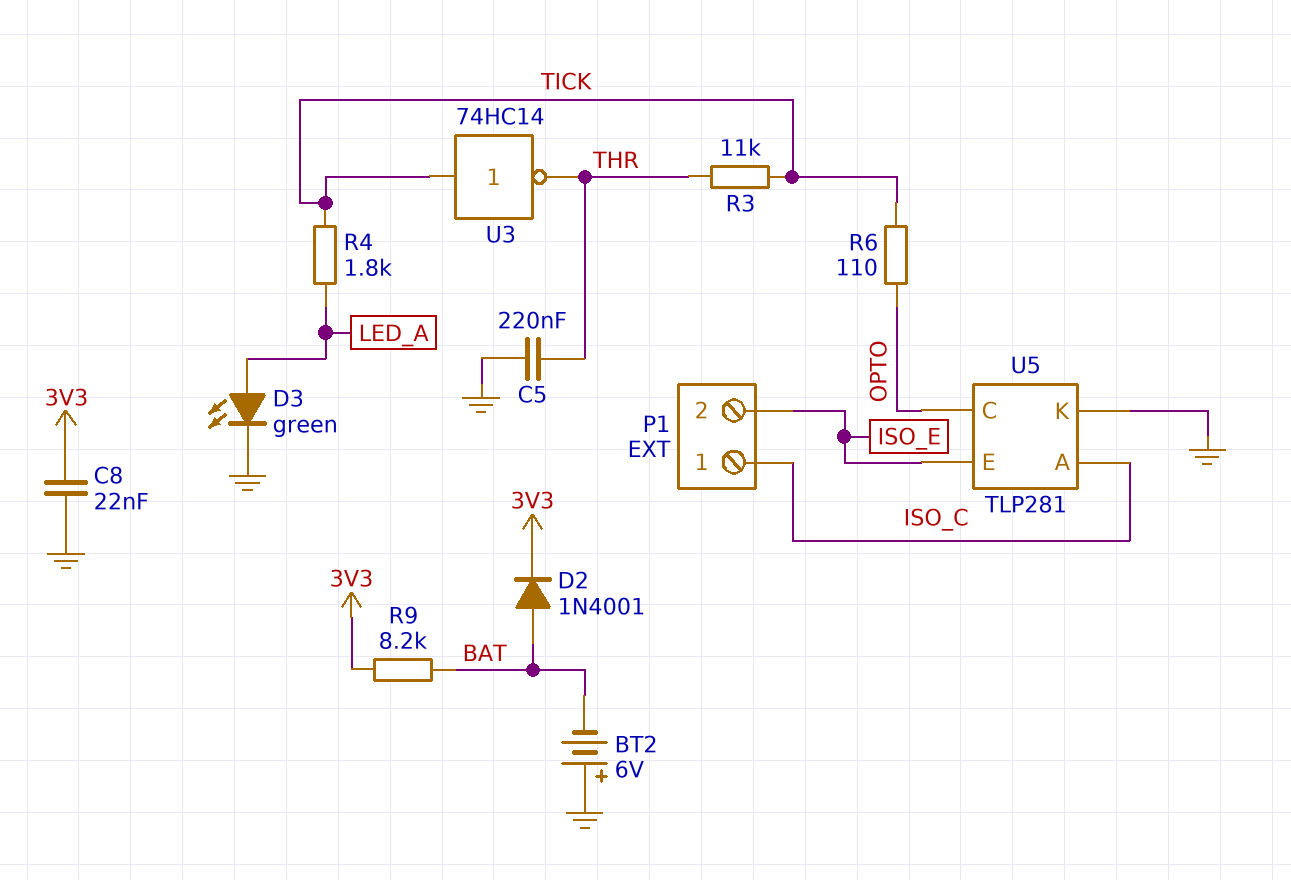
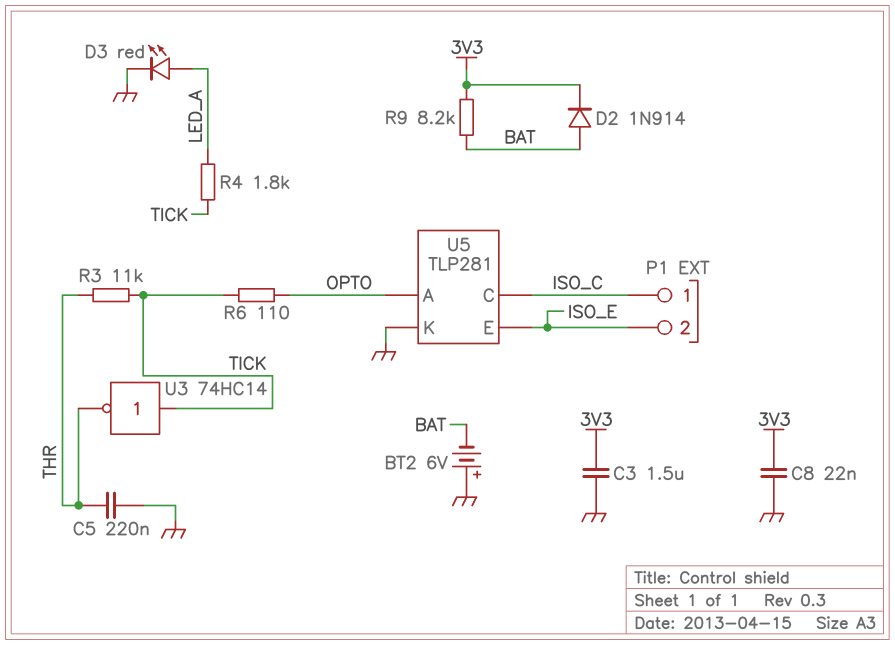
C3: none -> 1.5uF (3V3, GND)
D2: diode 1N4001 (A BAT, K 3V3) -> diode 1N914 (A BAT, K 3V3)
D3: LED green (A LED_A, K GND) -> LED red (A LED_A, K GND)
U5 pin A: ISO_C -> OPTO
U5 pin C: OPTO -> ISO_C

